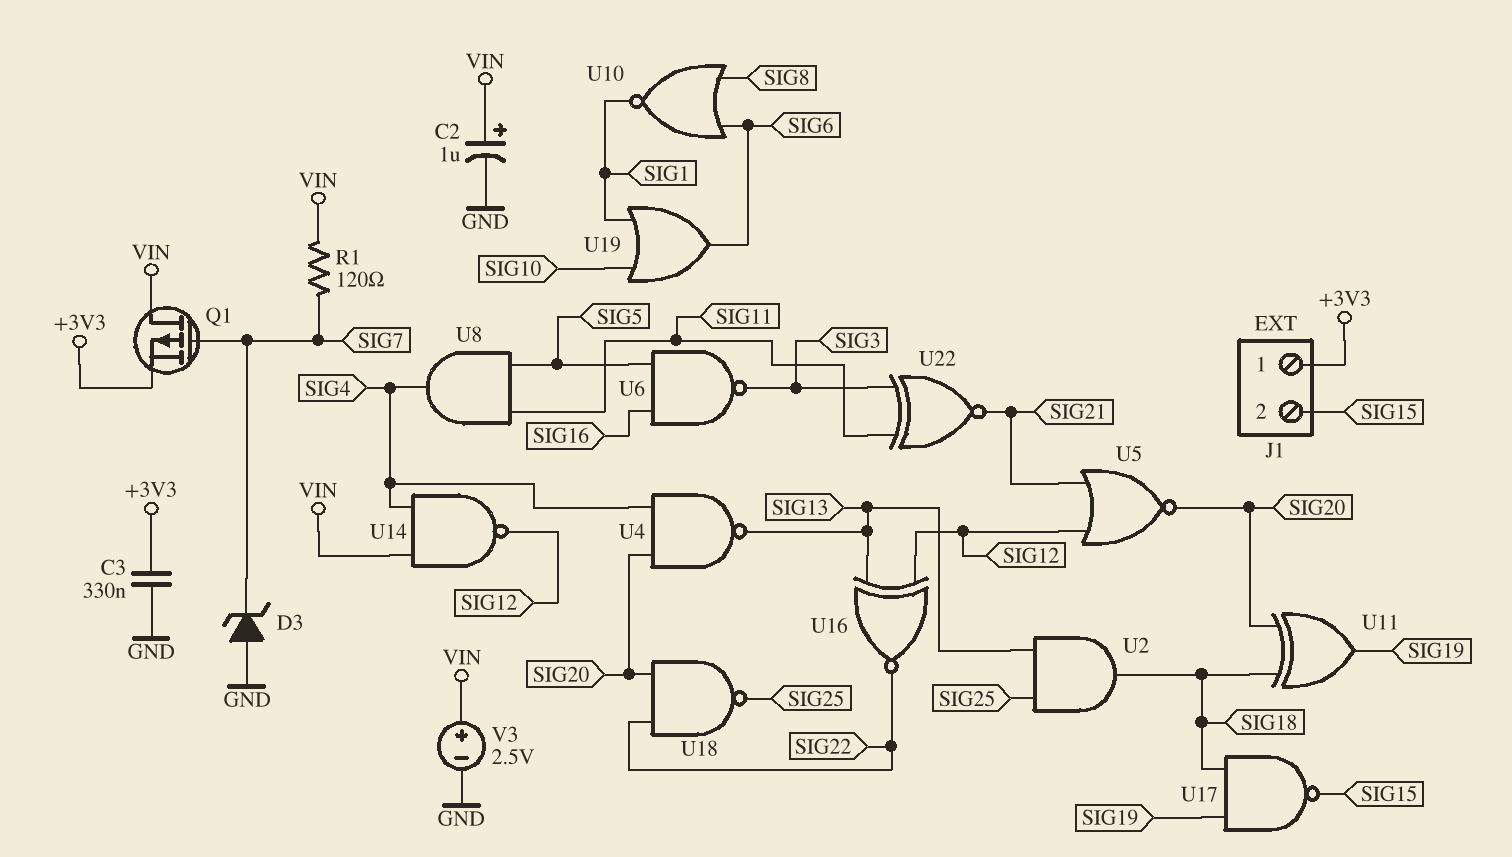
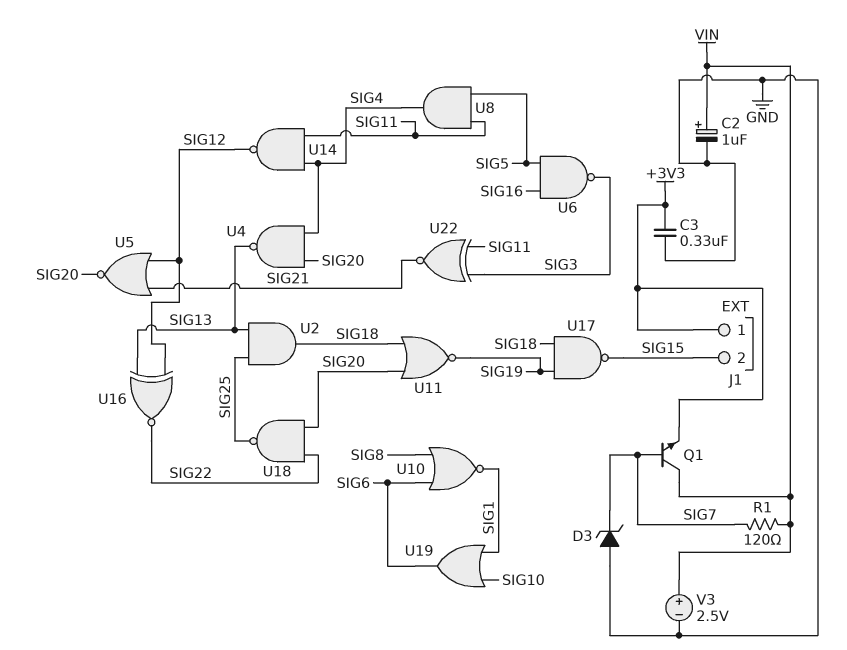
Q1: PMOS (G SIG7, D VIN, S +3V3) -> NPN (B SIG7, C VIN, E +3V3)
U11: XOR (in SIG18, in SIG20, out SIG19) -> NOR (in SIG18, in SIG20, out SIG19)
U14: NAND (in SIG4, in VIN, out SIG12) -> NAND (in SIG4, in SIG11, out SIG12)

